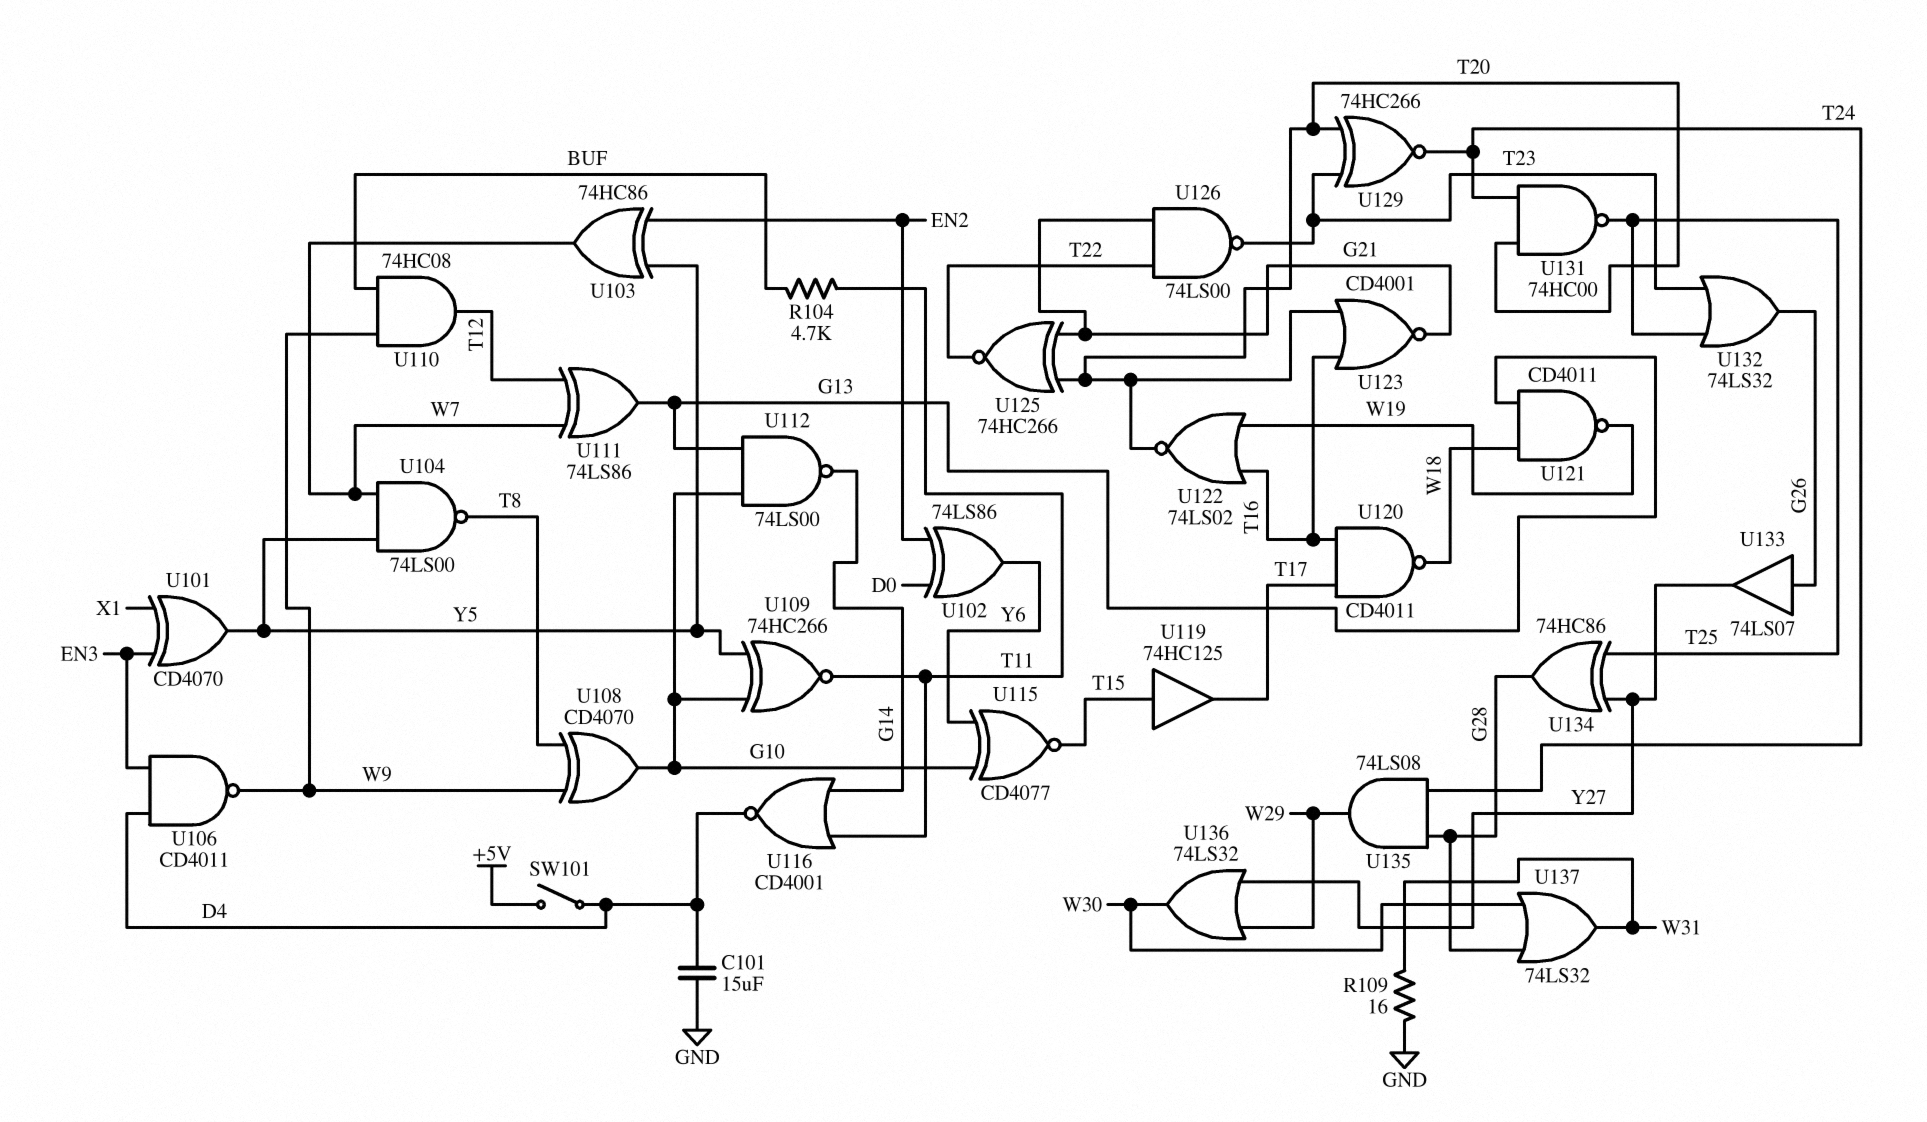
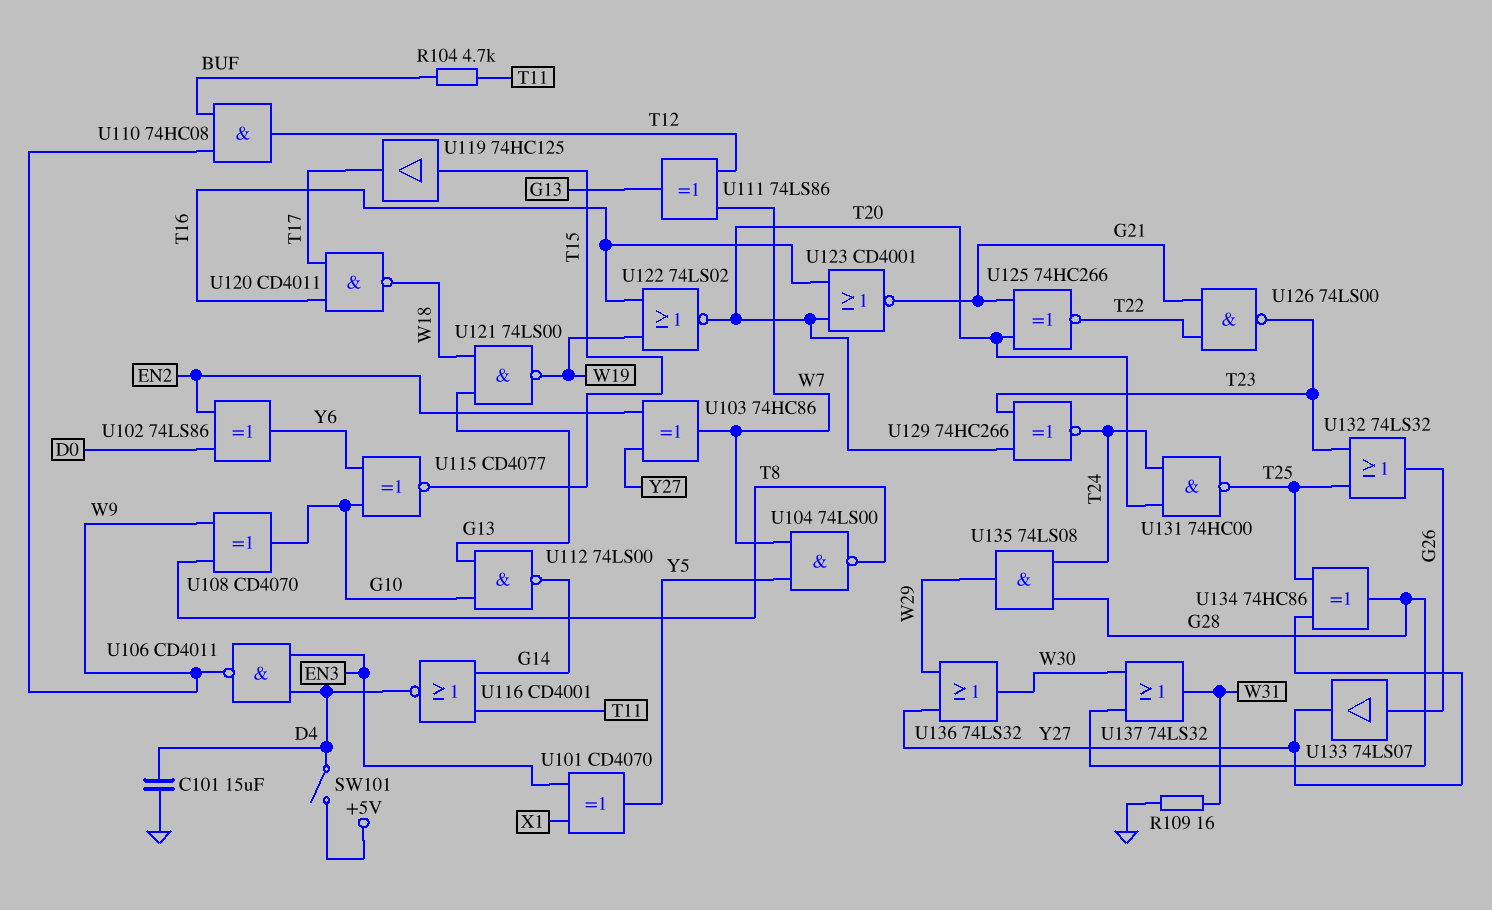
U103: XOR 74HC86 (in EN2, in Y5, out W7) -> XOR 74HC86 (in EN2, in Y27, out W7)
U109: XNOR 74HC266 (in G10, in Y5, out T11) -> none
U121: NAND CD4011 (in G13, in W18, out W19) -> NAND 74LS00 (in G13, in W18, out W19)

